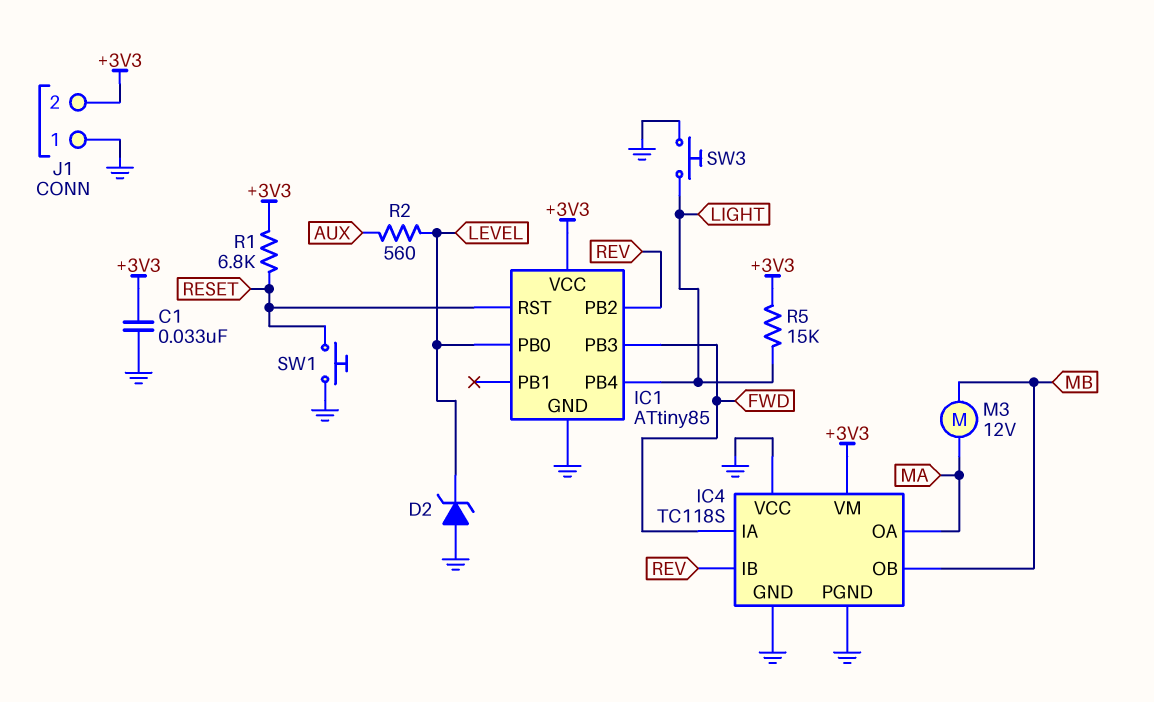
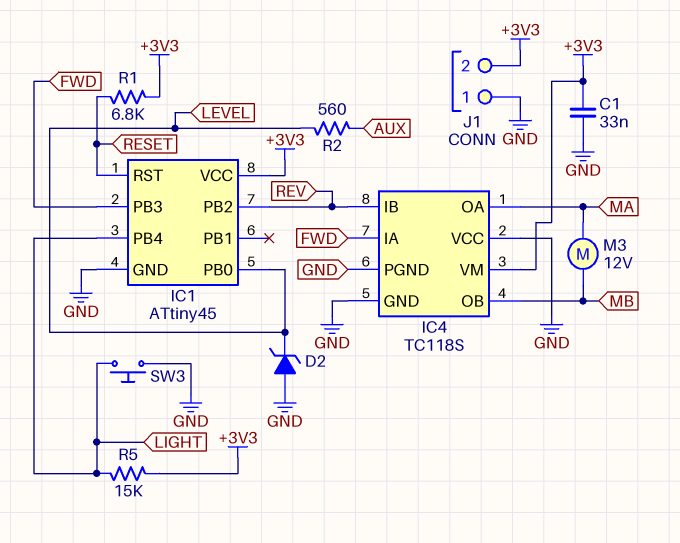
IC1: ATtiny85 -> ATtiny45
SW1: button (GND, RESET) -> none

